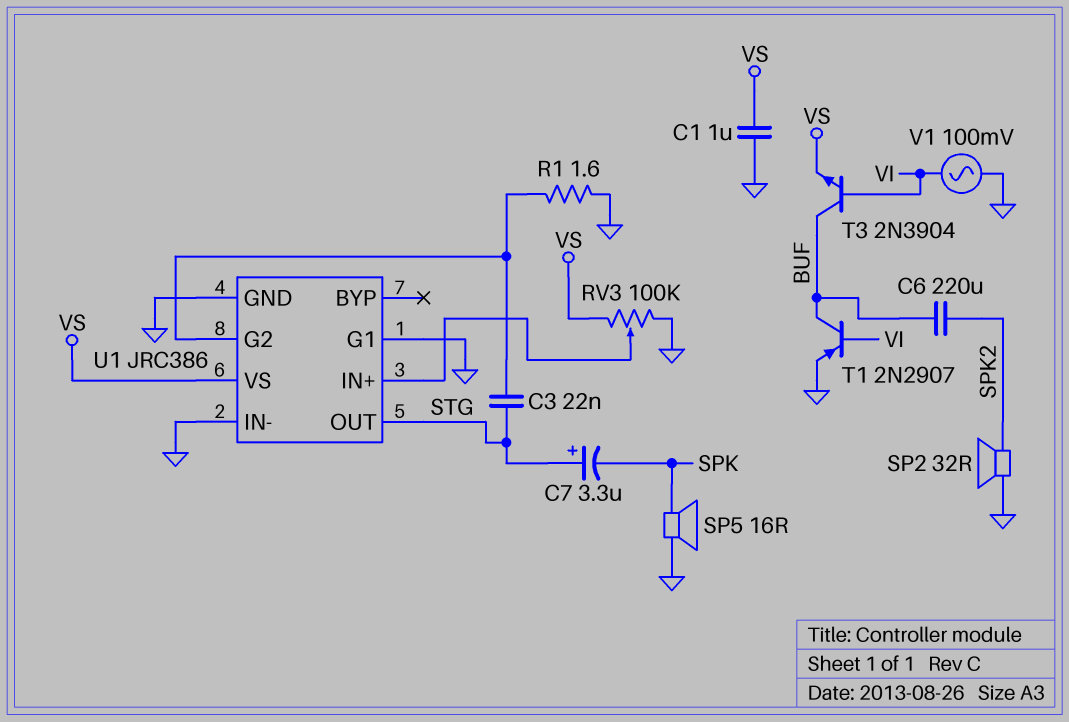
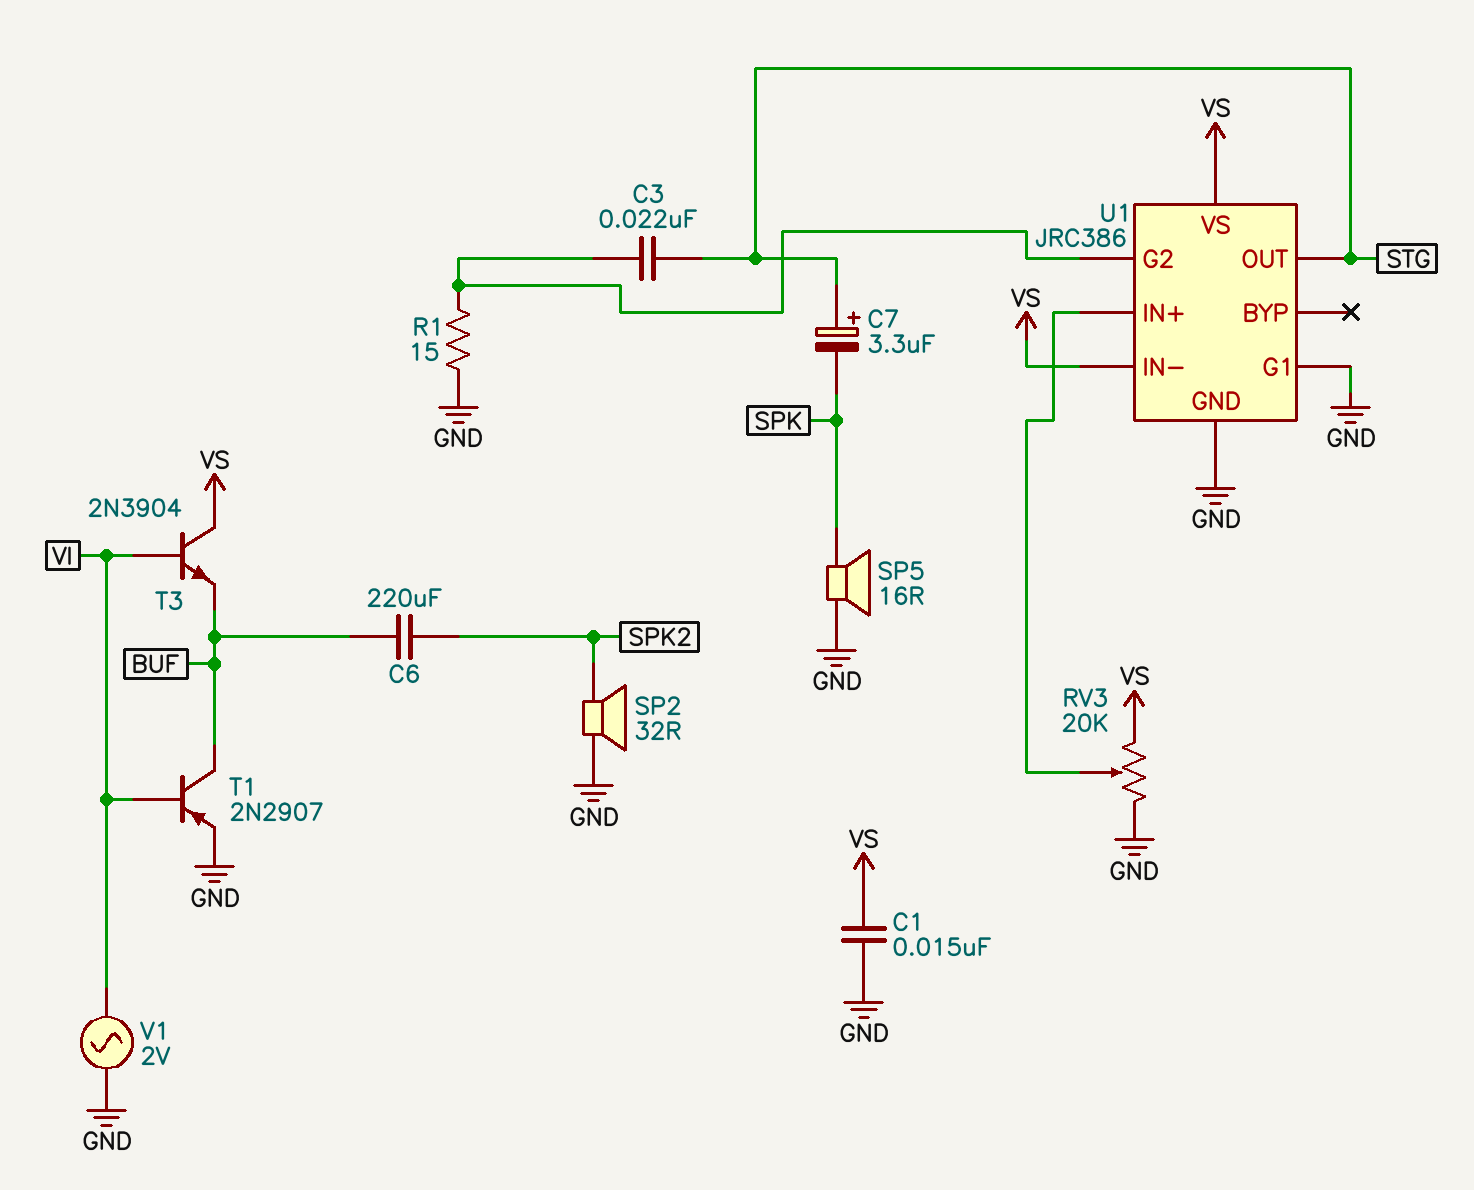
C1: 1uF (GND, VS) -> 15nF (GND, VS)
R1: 1.6 (GND, U1/G2) -> 15 (GND, U1/G2)
RV3: 100k (GND, VS, wiper U1/IN+) -> 20k (GND, VS, wiper U1/IN+)
T3: NPN 2N3904 (B VI, C BUF, E VS) -> NPN 2N3904 (B VI, C VS, E BUF)
U1 pin IN-: GND -> VS
V1: AC 100mV (GND, VI) -> AC 2V (GND, VI)

